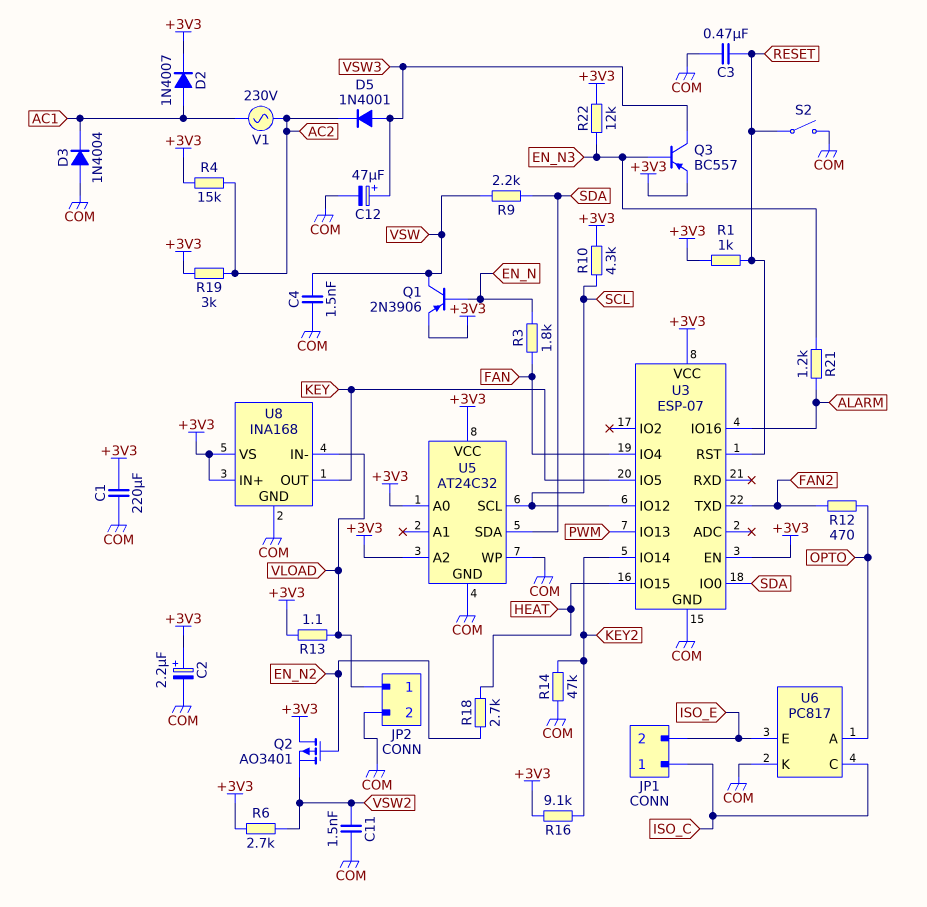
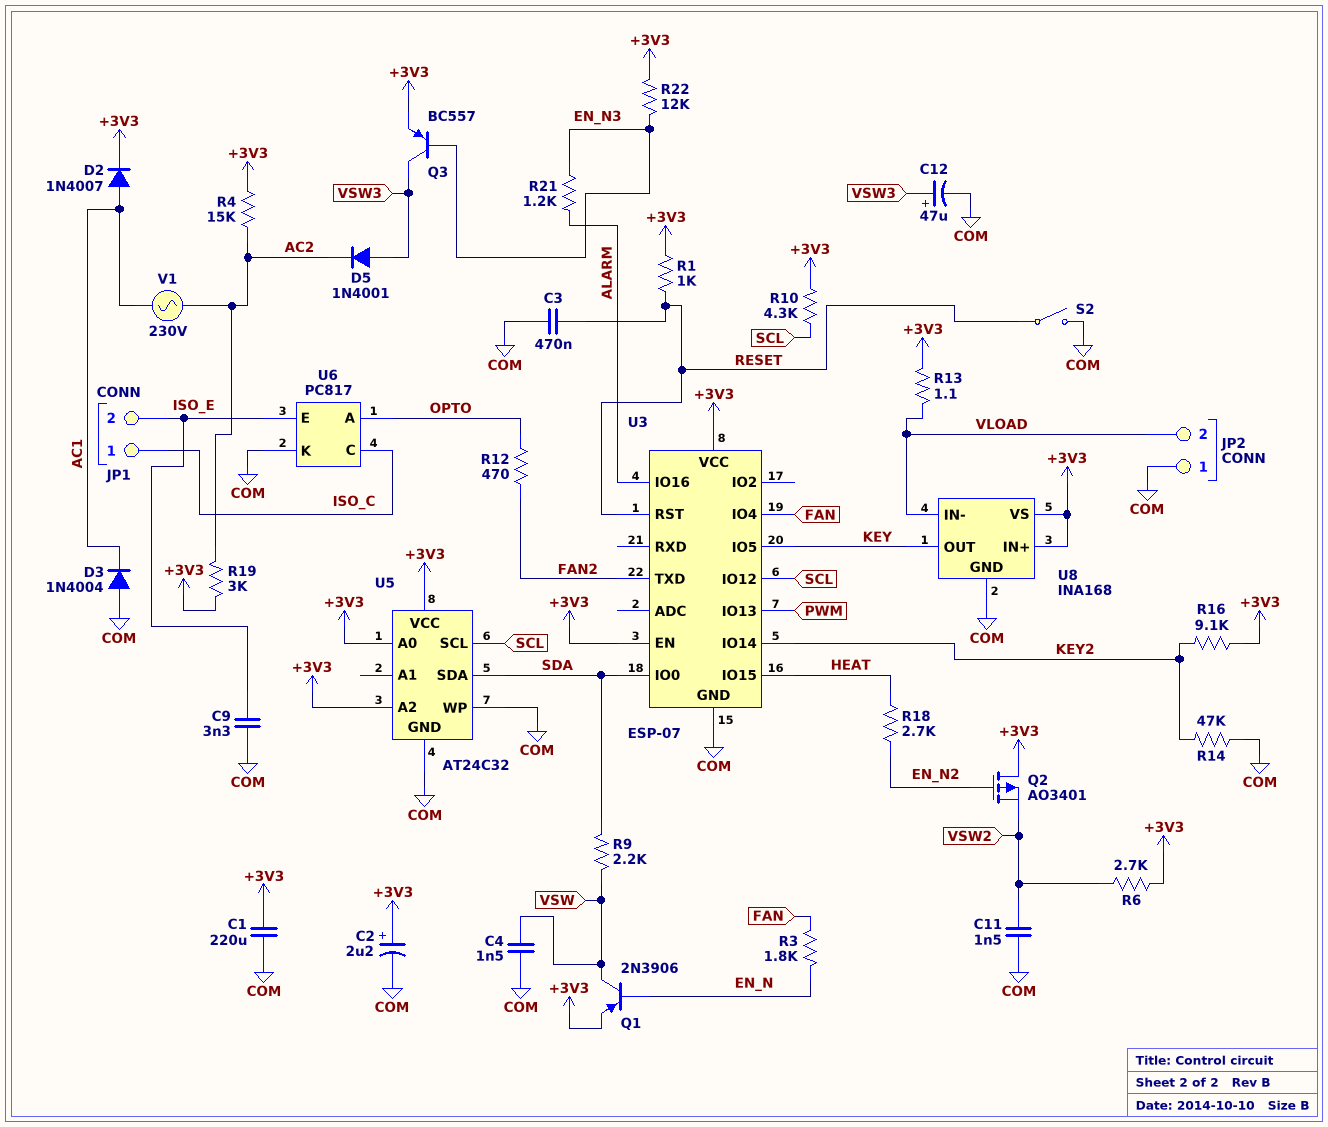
C9: none -> 3.3nF (COM, ISO_E)
JP2 pin 1: VLOAD -> COM
JP2 pin 2: COM -> VLOAD

